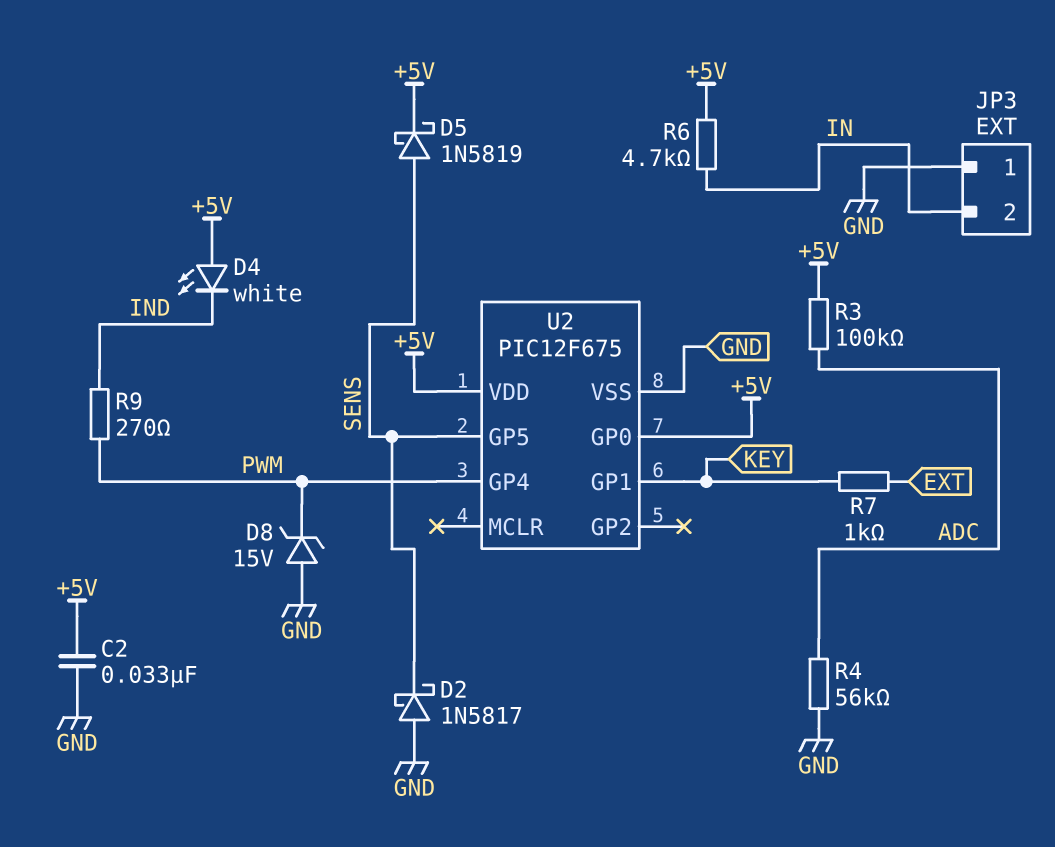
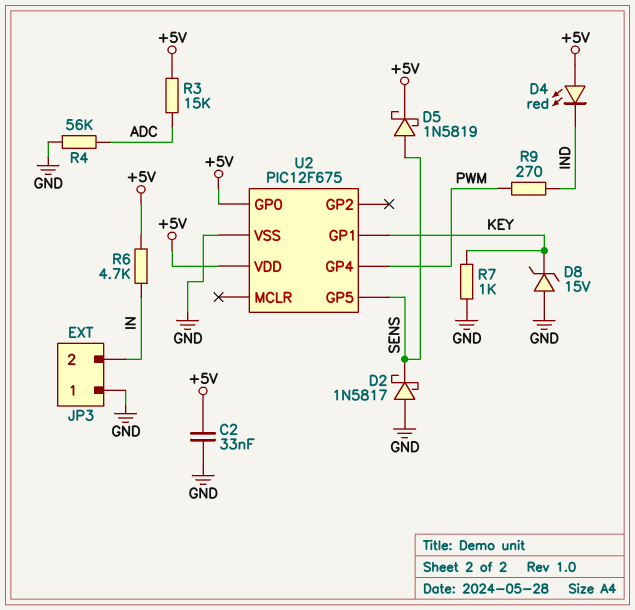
D4: LED white (A +5V, K IND) -> LED red (A +5V, K IND)
D8: zener 15V (A GND, K PWM) -> zener 15V (A GND, K KEY)
R3: 100k (+5V, ADC) -> 15k (+5V, ADC)
R7: 1k (EXT, KEY) -> 1k (GND, KEY)

